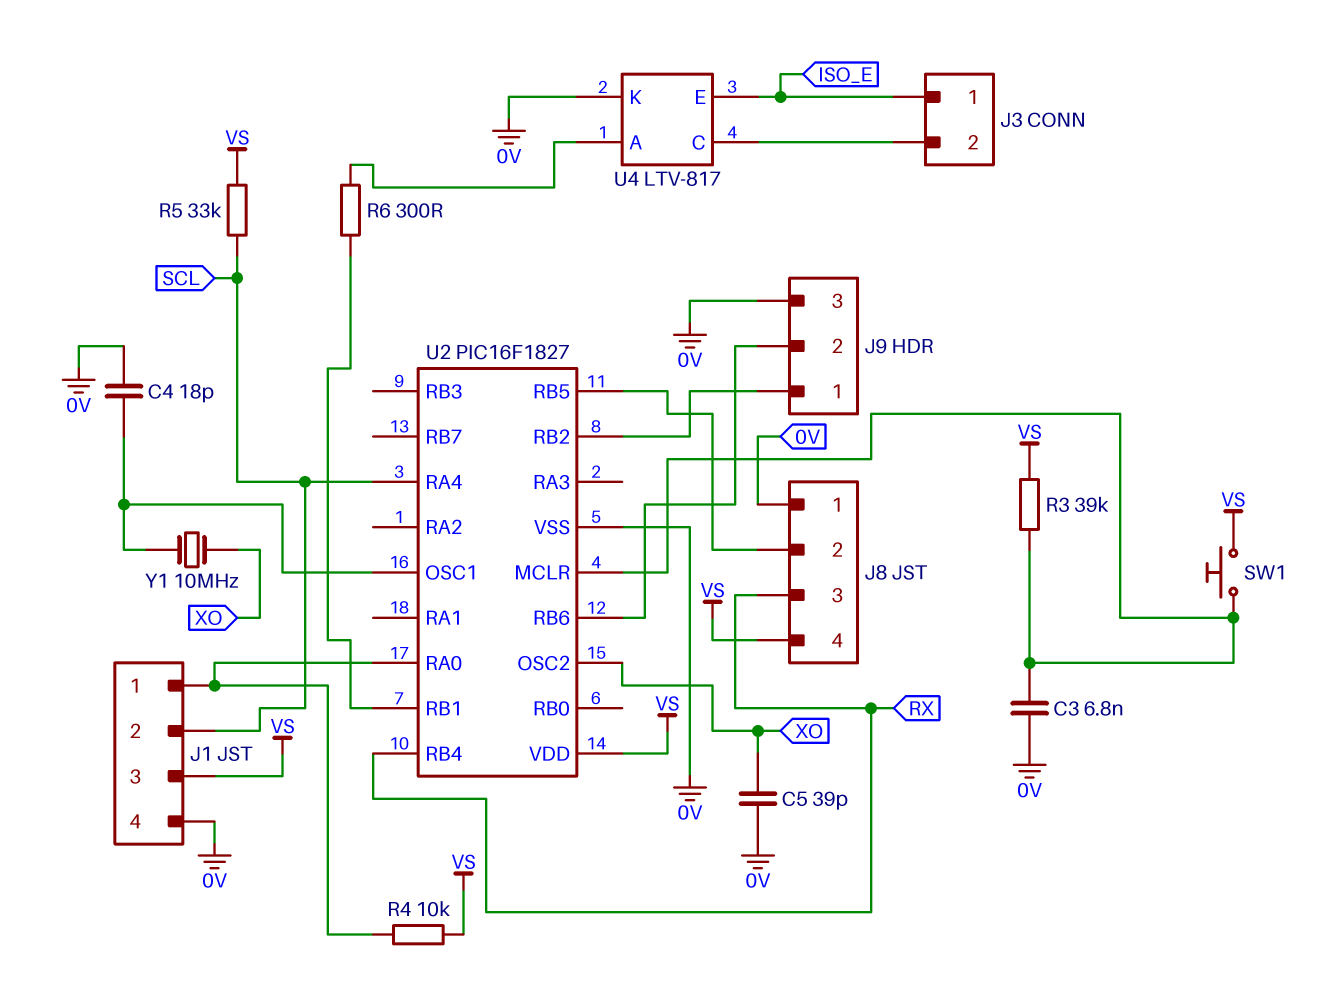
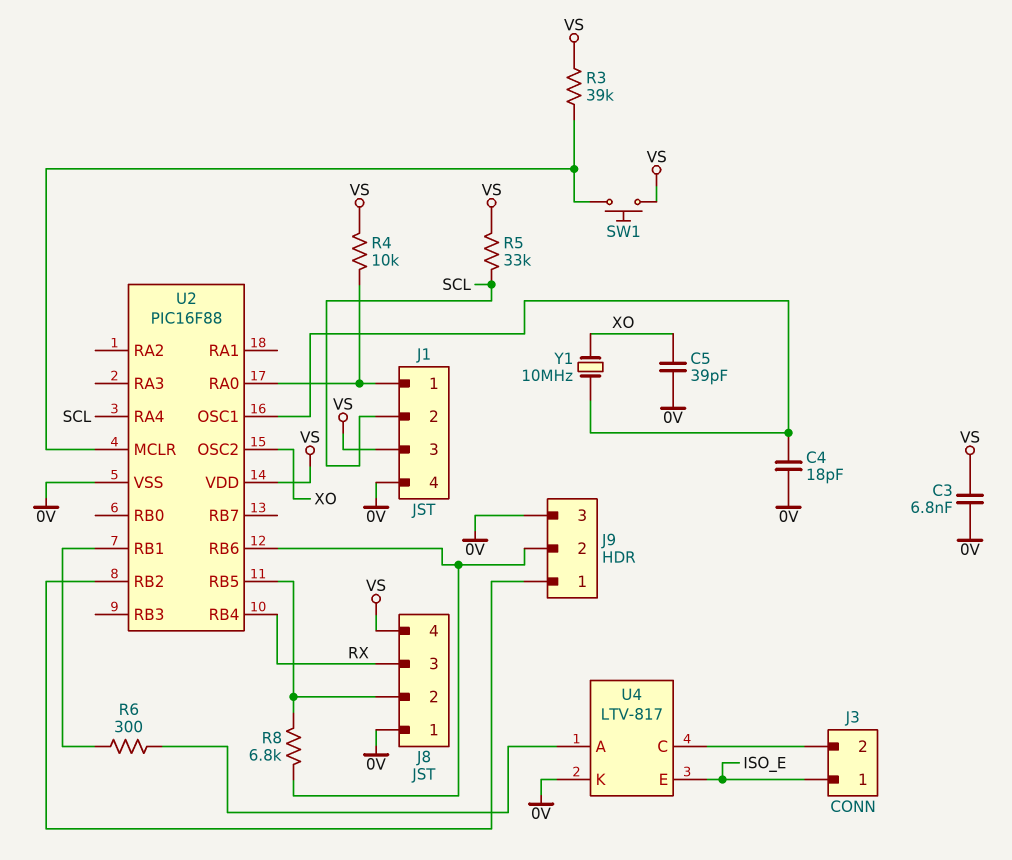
C3: 6.8nF (0V, U2/MCLR) -> 6.8nF (0V, VS)
R8: none -> 6.8k (J8/2, J9/2)
U2: PIC16F1827 -> PIC16F88

